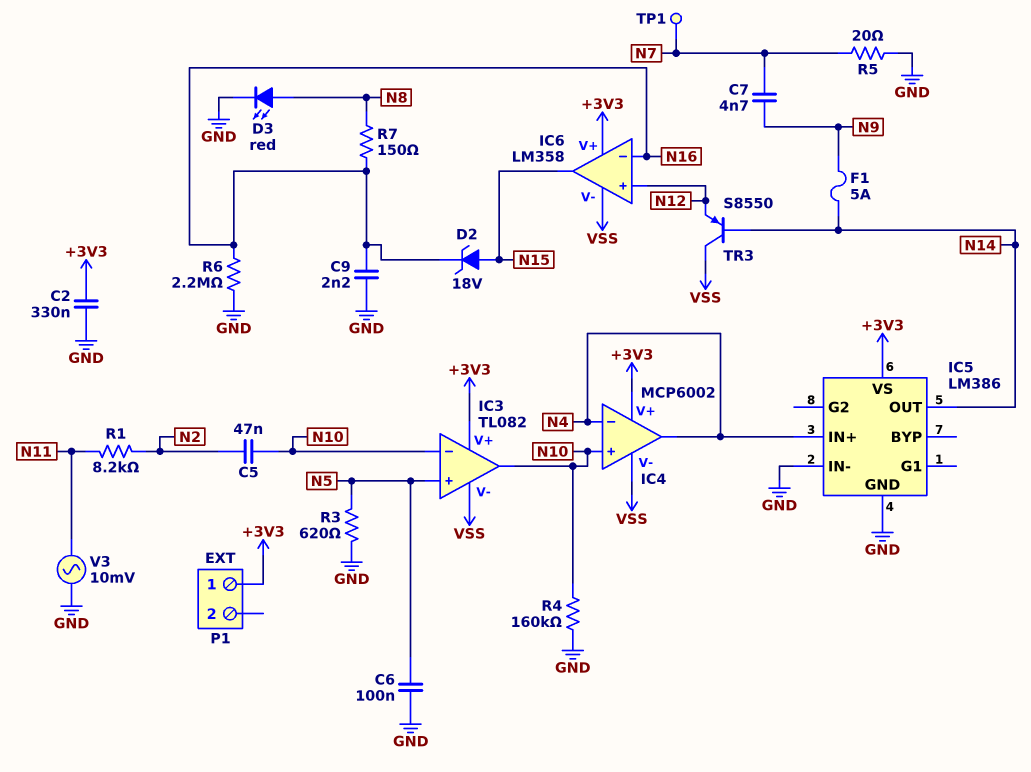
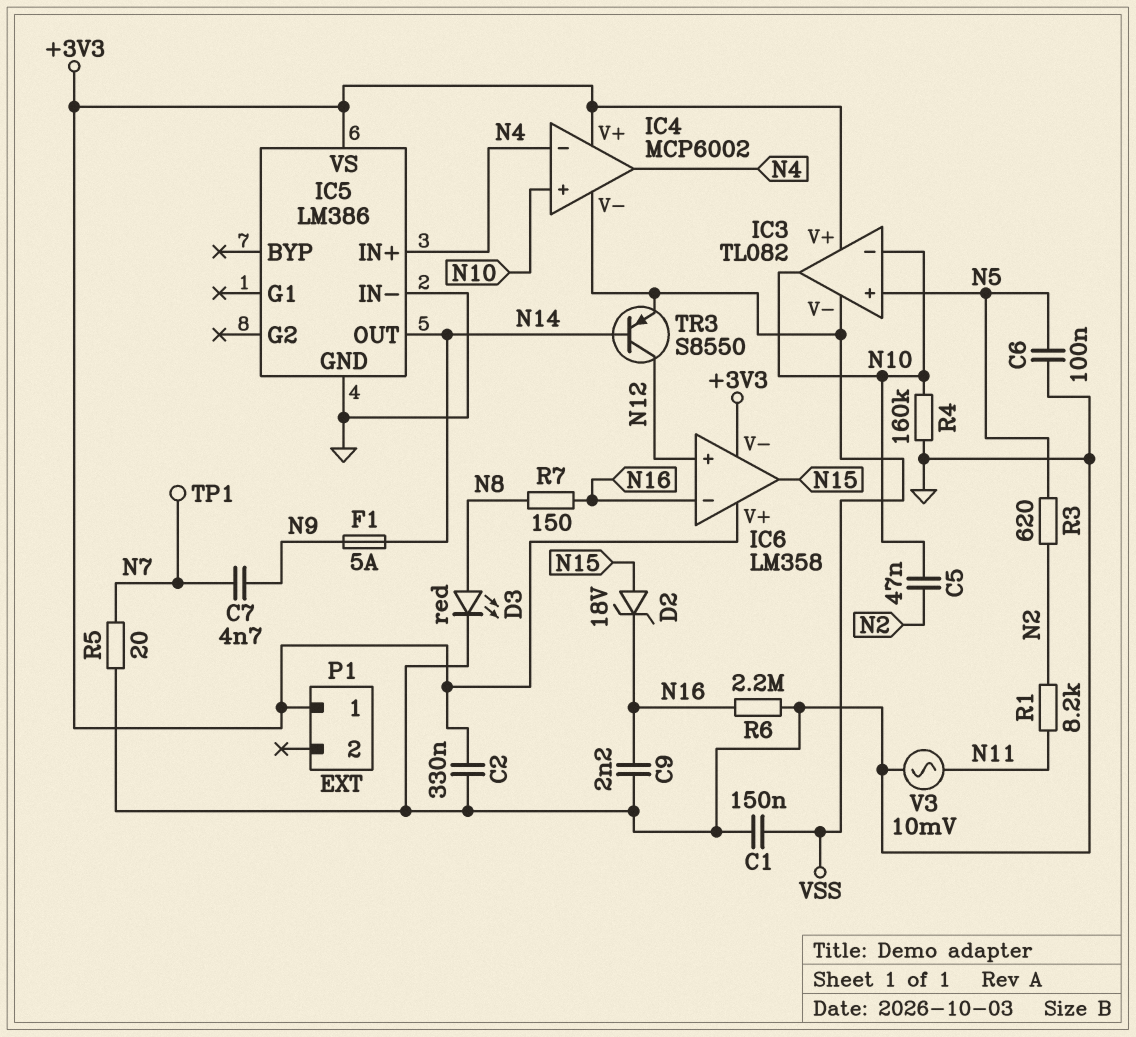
C1: none -> 150nF (GND, VSS)
IC6 pin V-: VSS -> +3V3
R3: 620 (GND, N5) -> 620 (N2, N5)
TR3: PNP S8550 (B N14, C VSS, E N12) -> PNP S8550 (B N14, C N12, E VSS)

